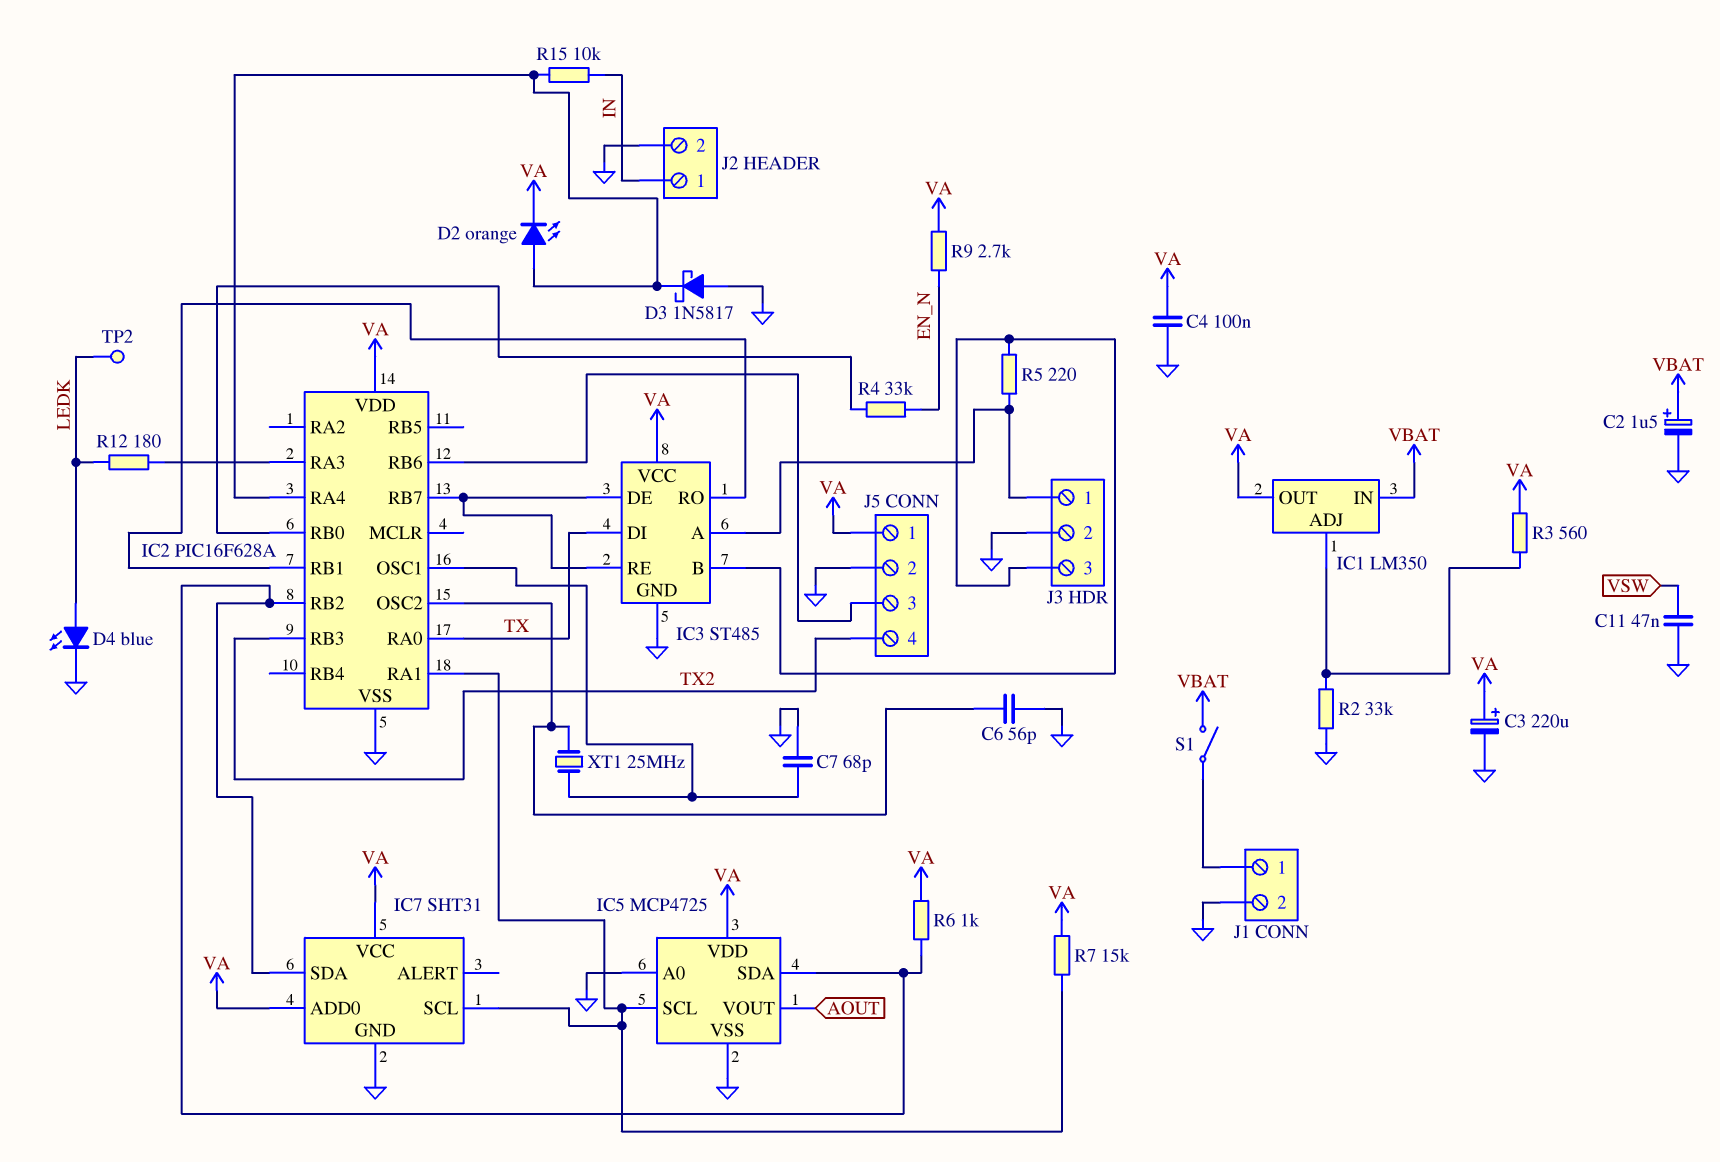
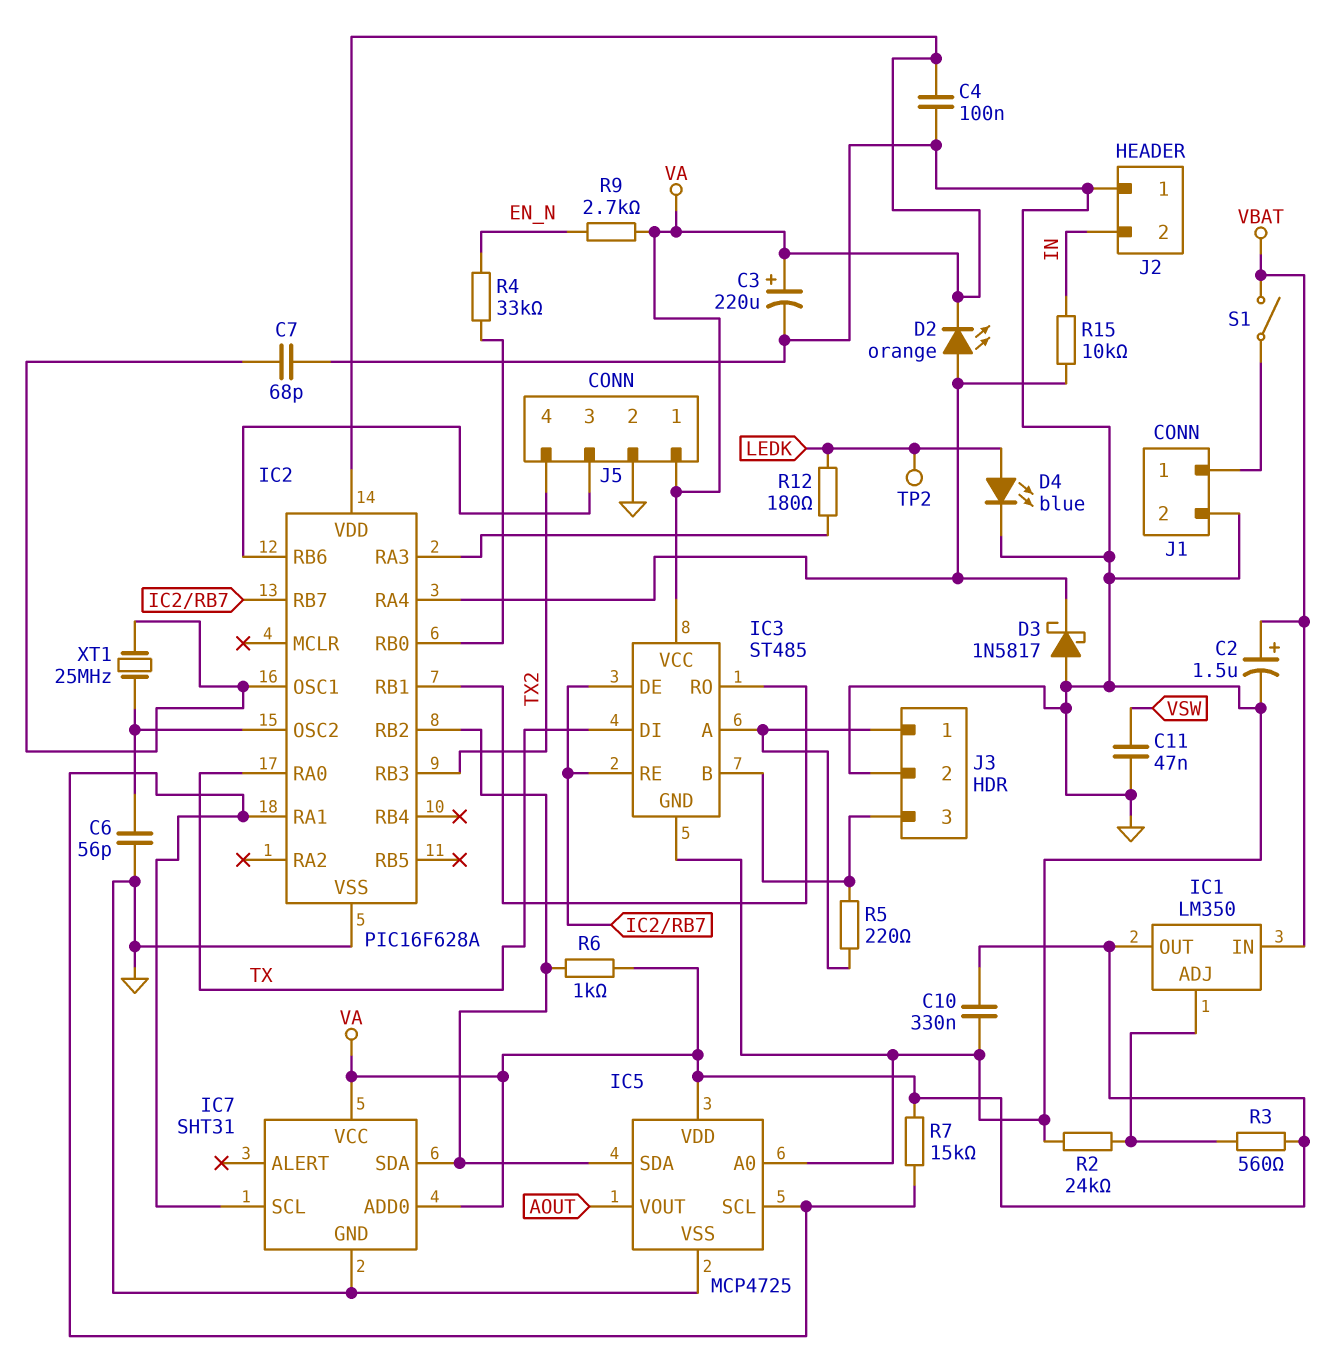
C10: none -> 330nF (GND, VA)
J2 pin 1: IN -> GND
J2 pin 2: GND -> IN
R2: 33k (GND, IC1/ADJ) -> 24k (GND, IC1/ADJ)

